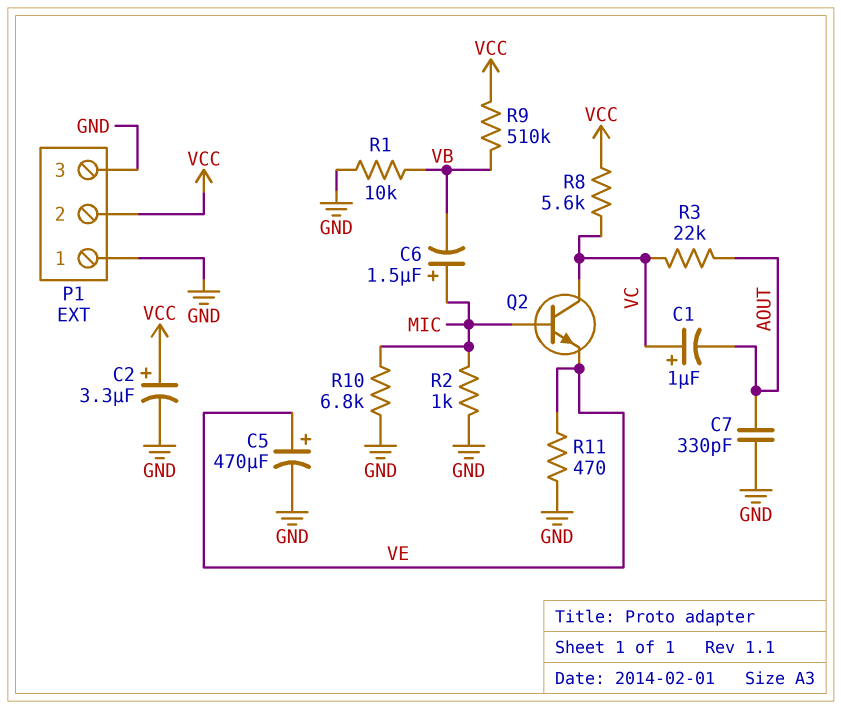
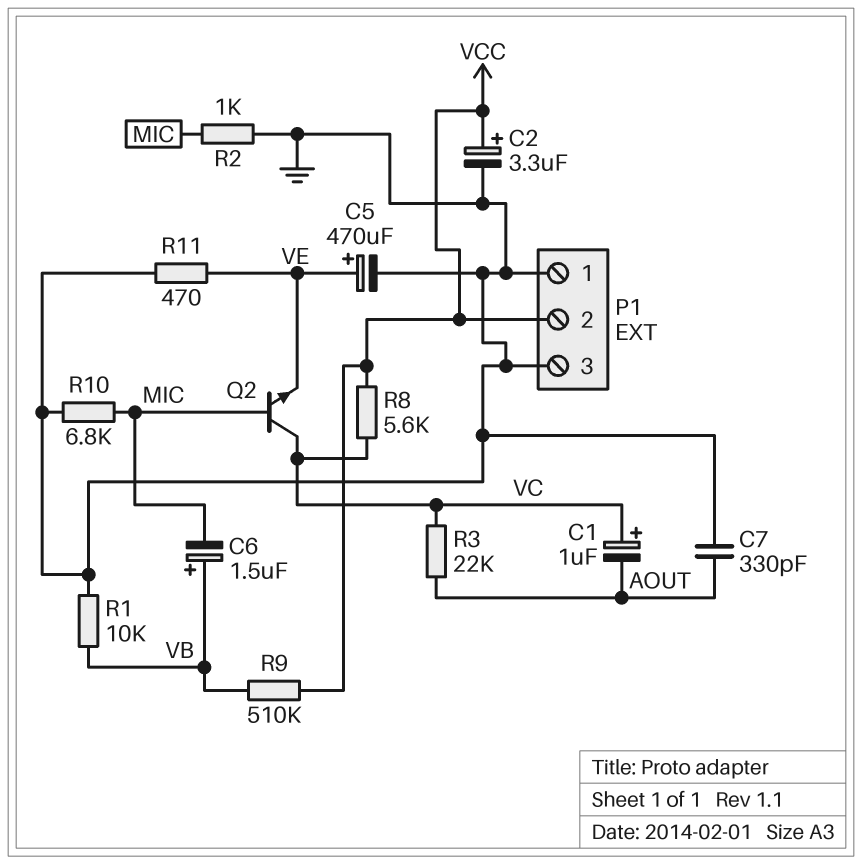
C6: 1.5uF (plus MIC, minus VB) -> 1.5uF (plus VB, minus MIC)

